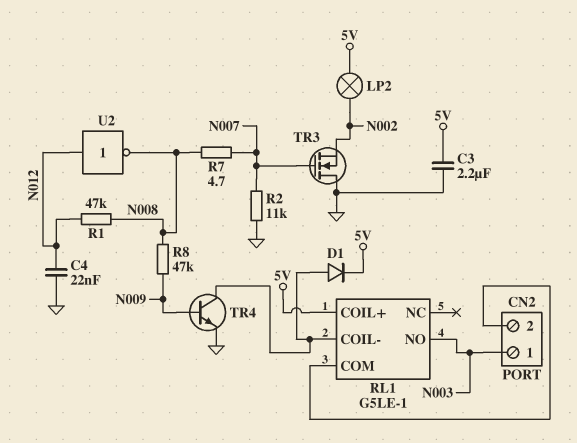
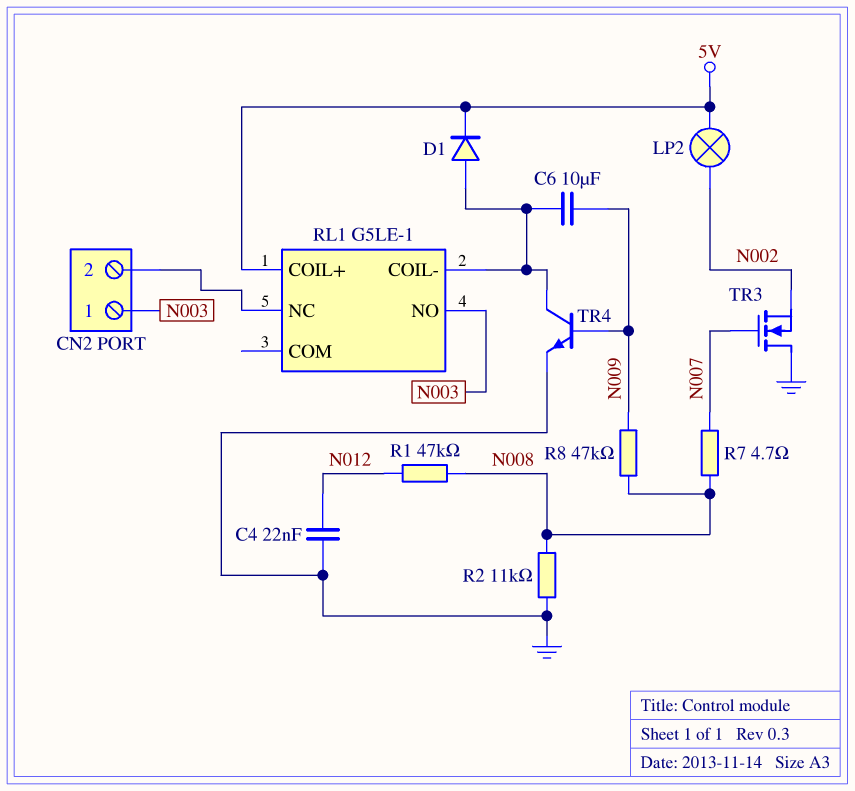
C3: 2.2uF (5V, GND) -> none
C6: none -> 10uF (N009, RL1/COIL-)
R2: 11k (GND, N007) -> 11k (GND, N008)
RL1 pin COM: CN2/2 -> none
RL1 pin NC: none -> CN2/2
U2: NOT (in N012, out N008) -> none

